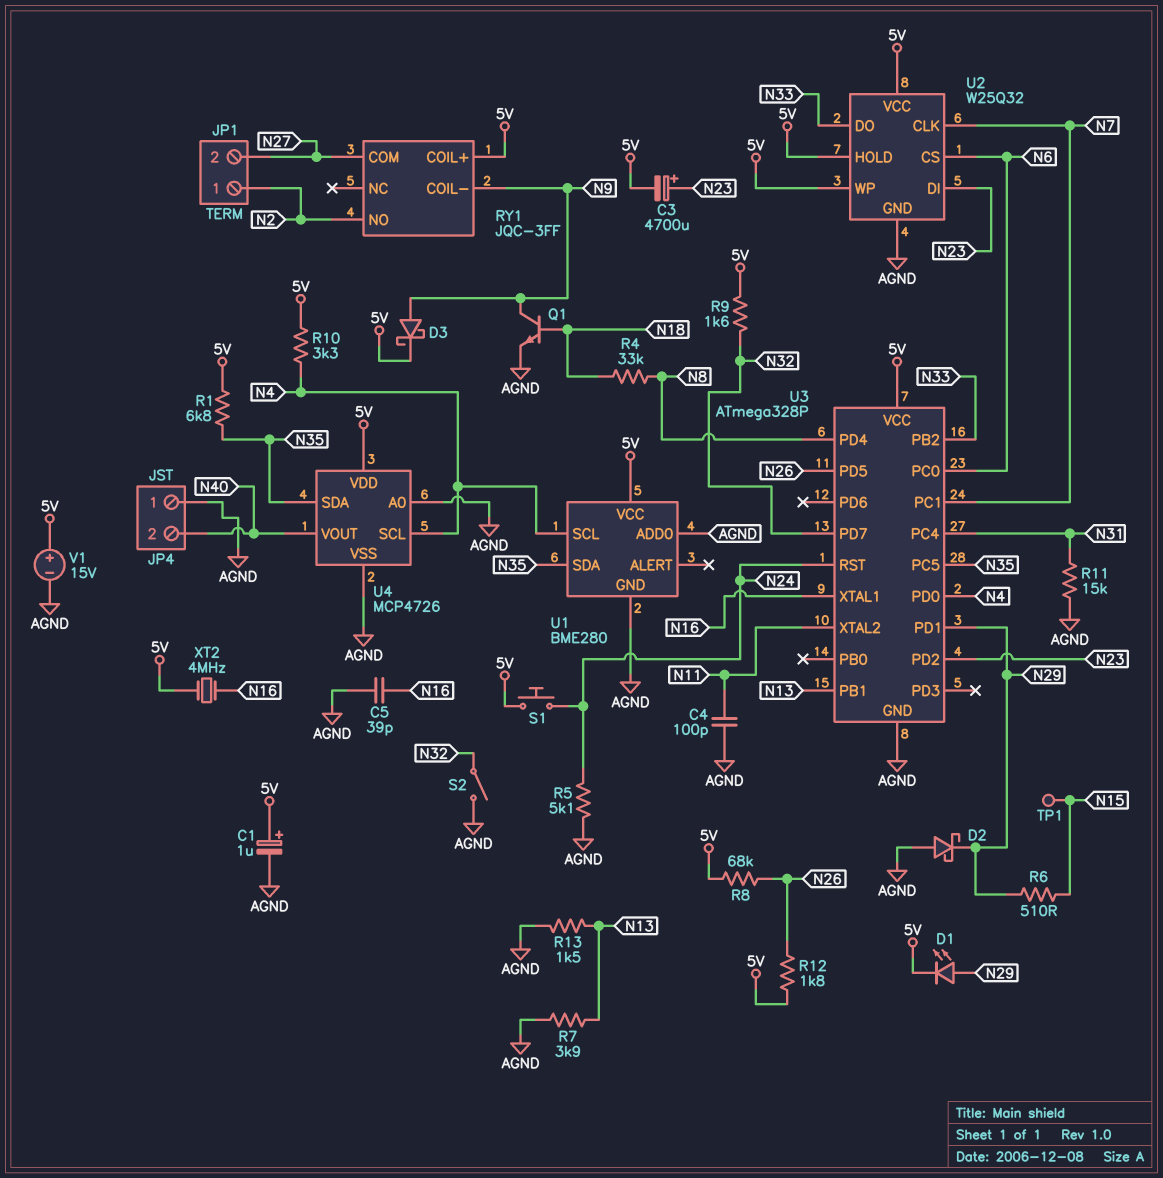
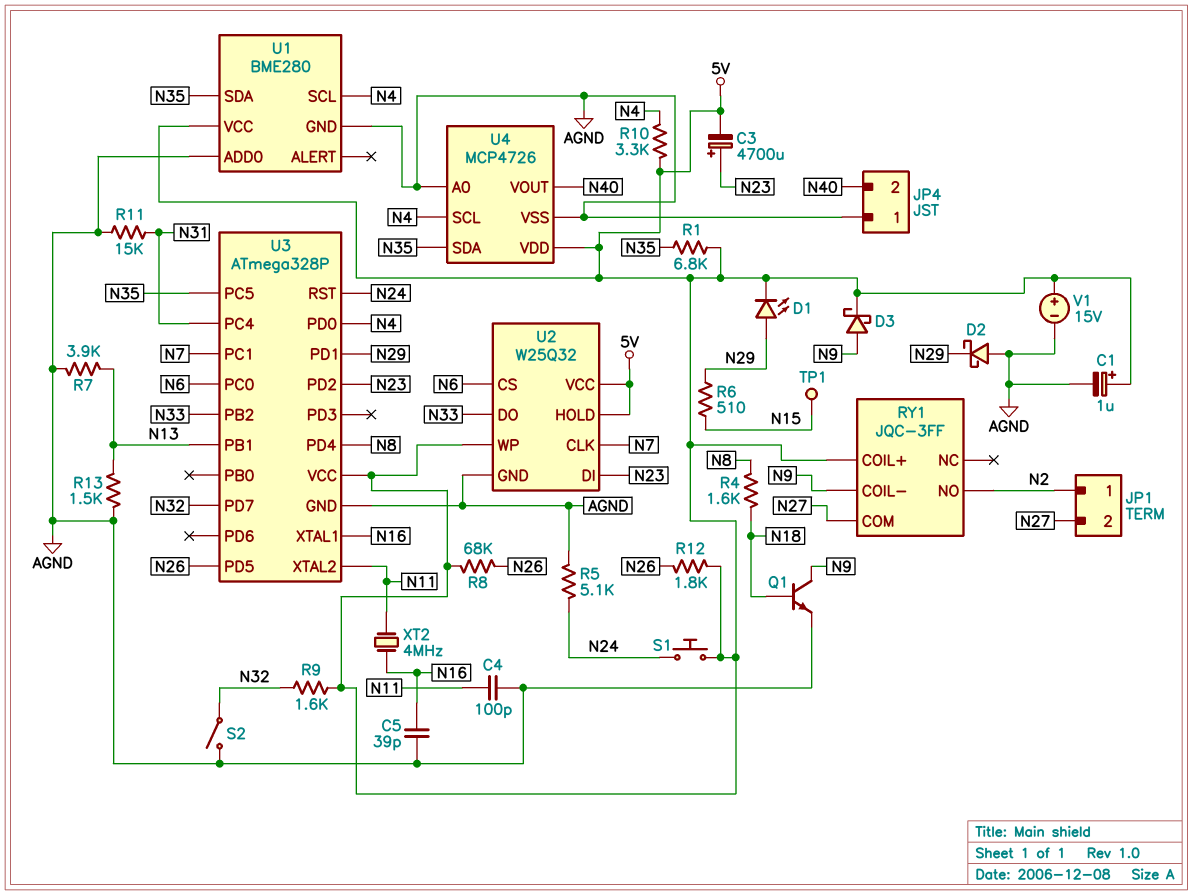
R4: 33k (N8, N18) -> 1.6k (N8, N18)
XT2: 4MHz (5V, N16) -> 4MHz (N11, N16)

